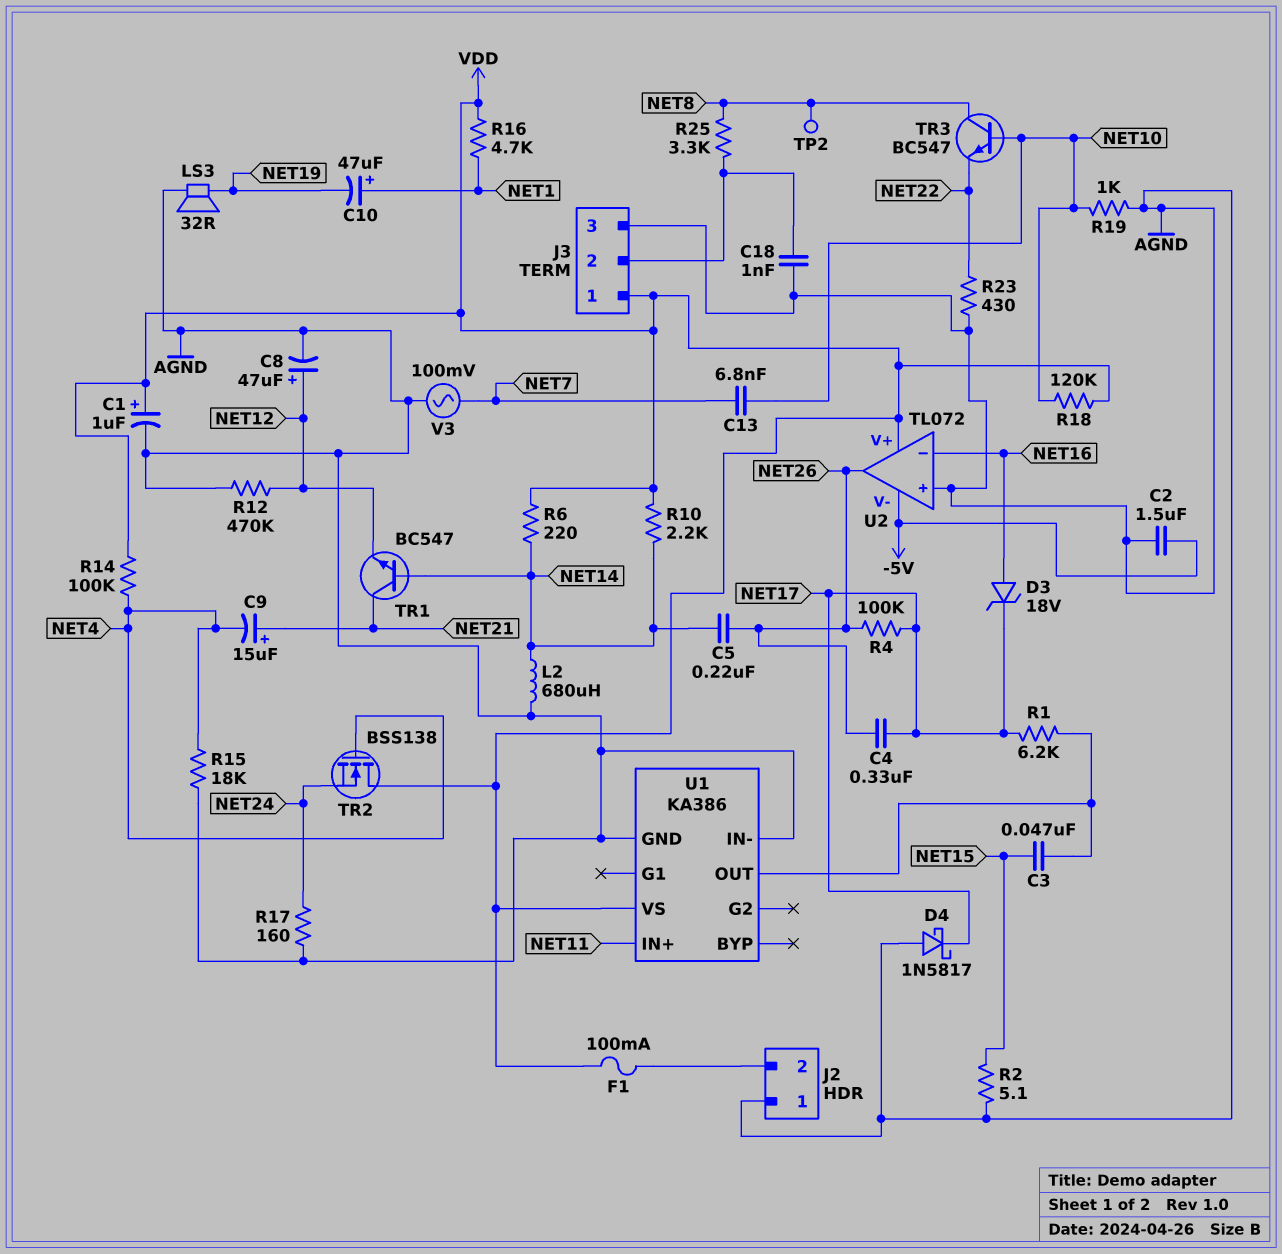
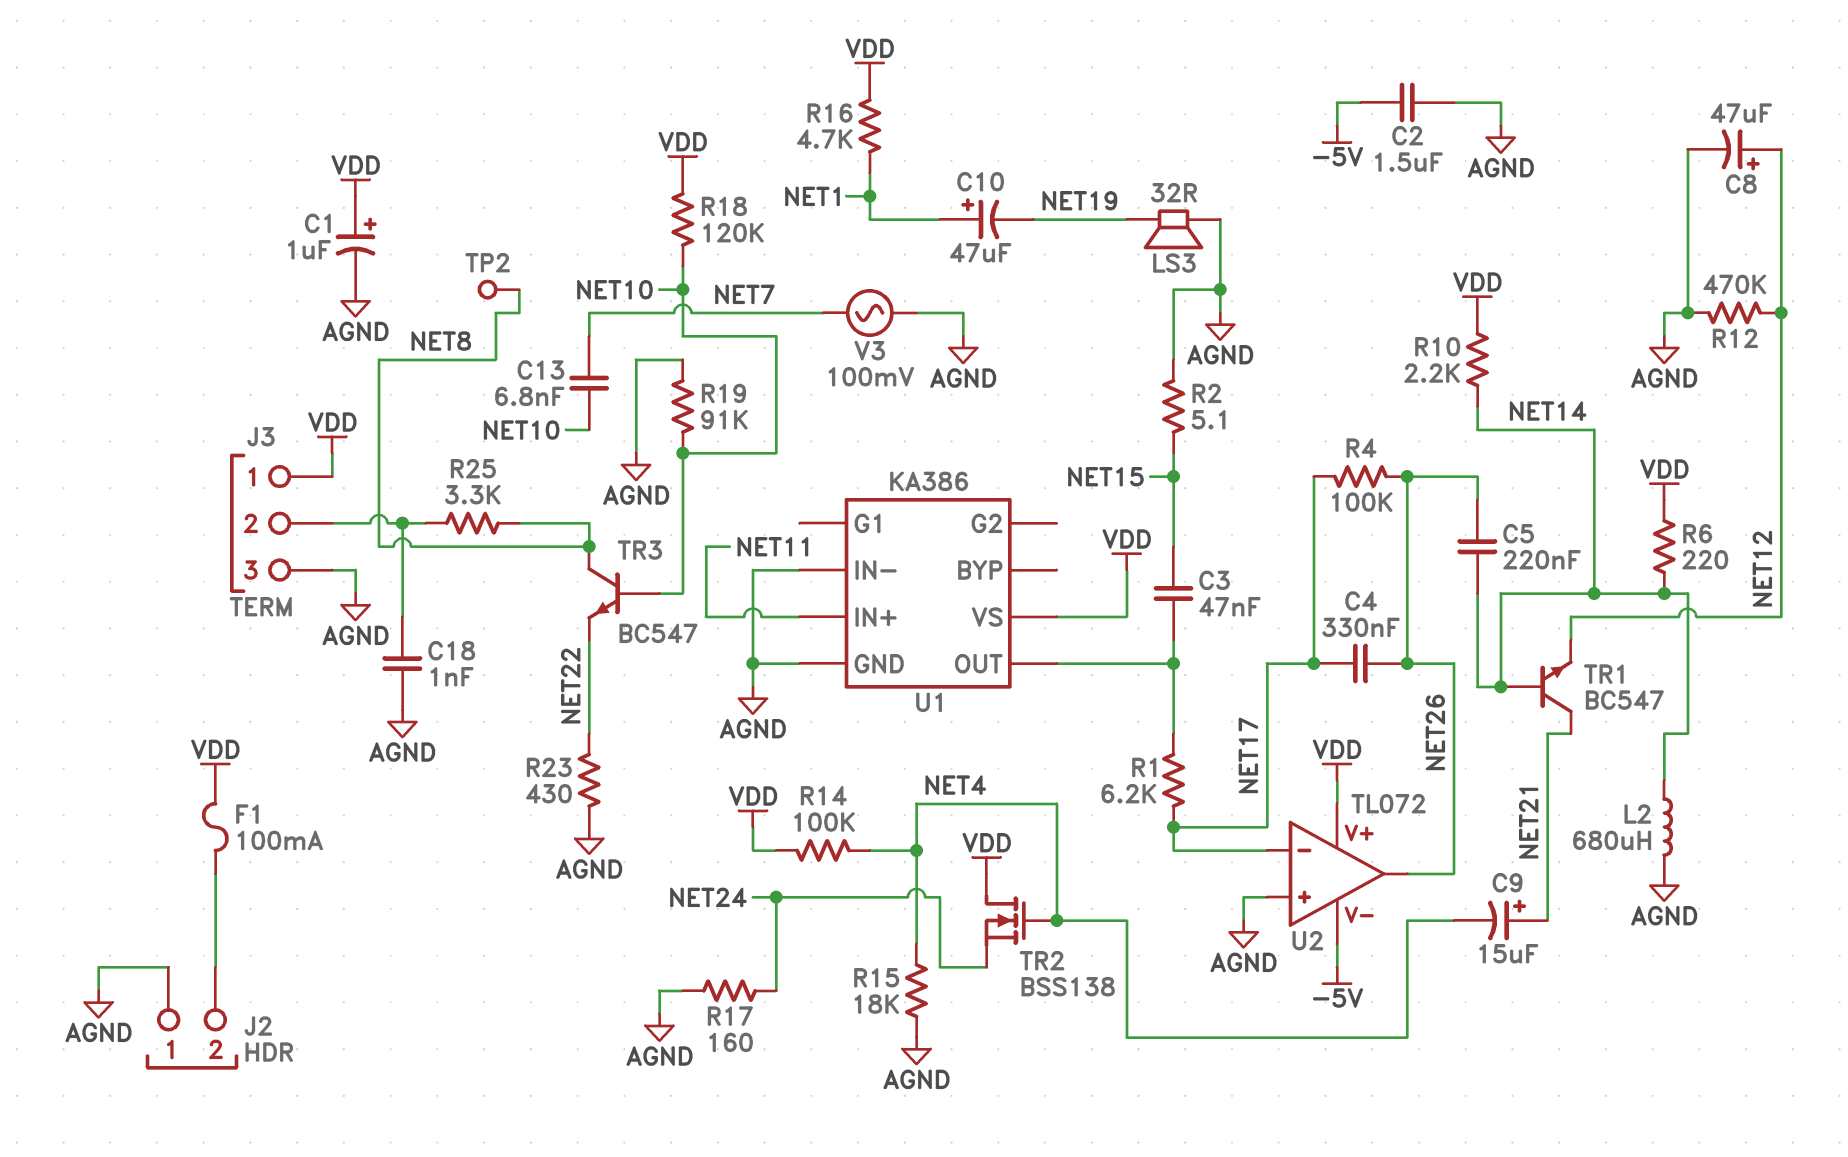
D3: zener 18V (A NET16, K NET17) -> none
D4: schottky 1N5817 (A AGND, K NET17) -> none
R19: 1k (AGND, NET10) -> 91k (AGND, NET10)
U2 pin in-: NET16 -> NET17

